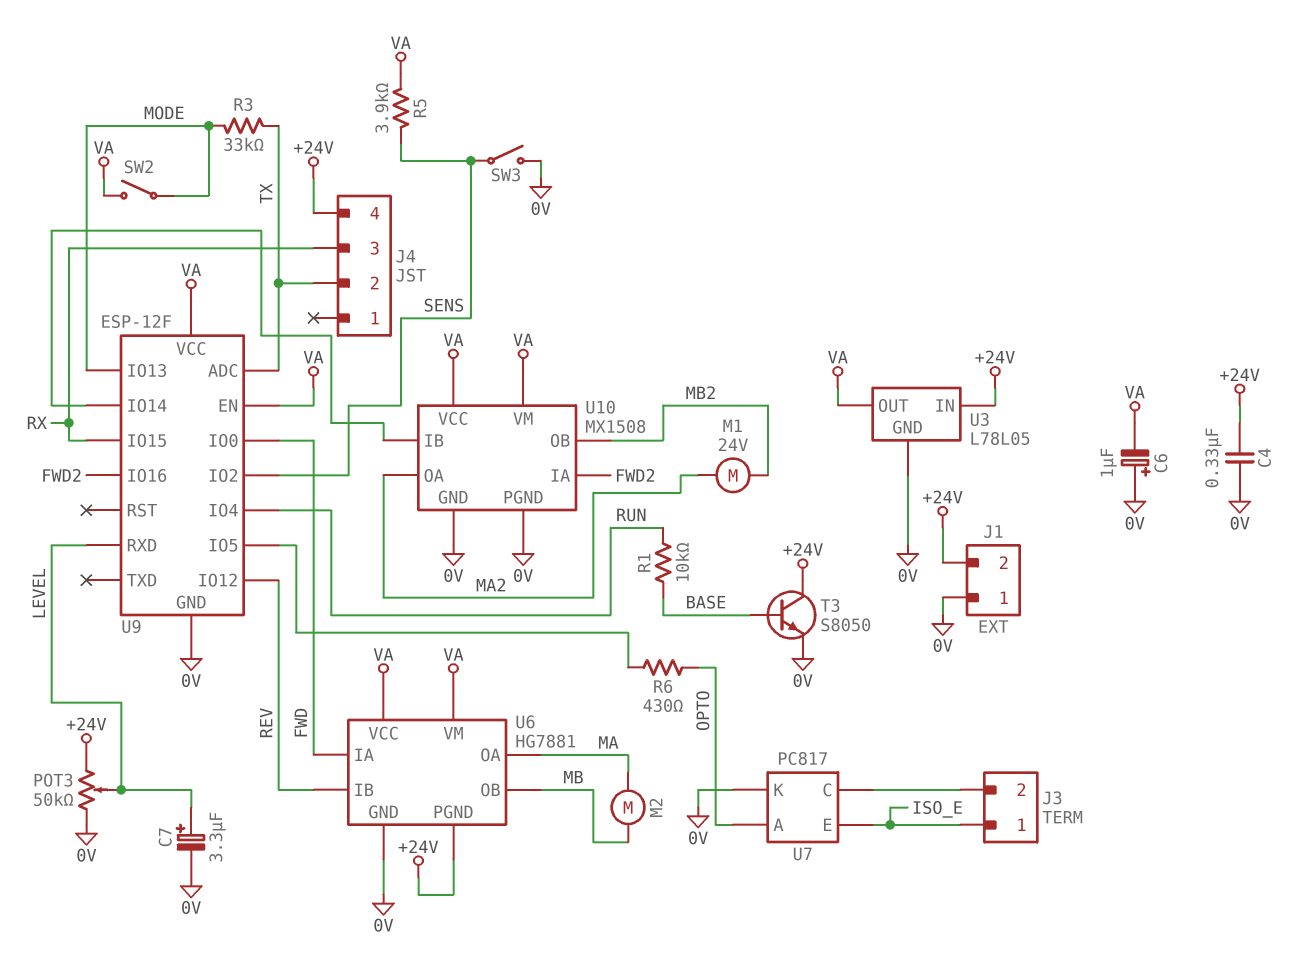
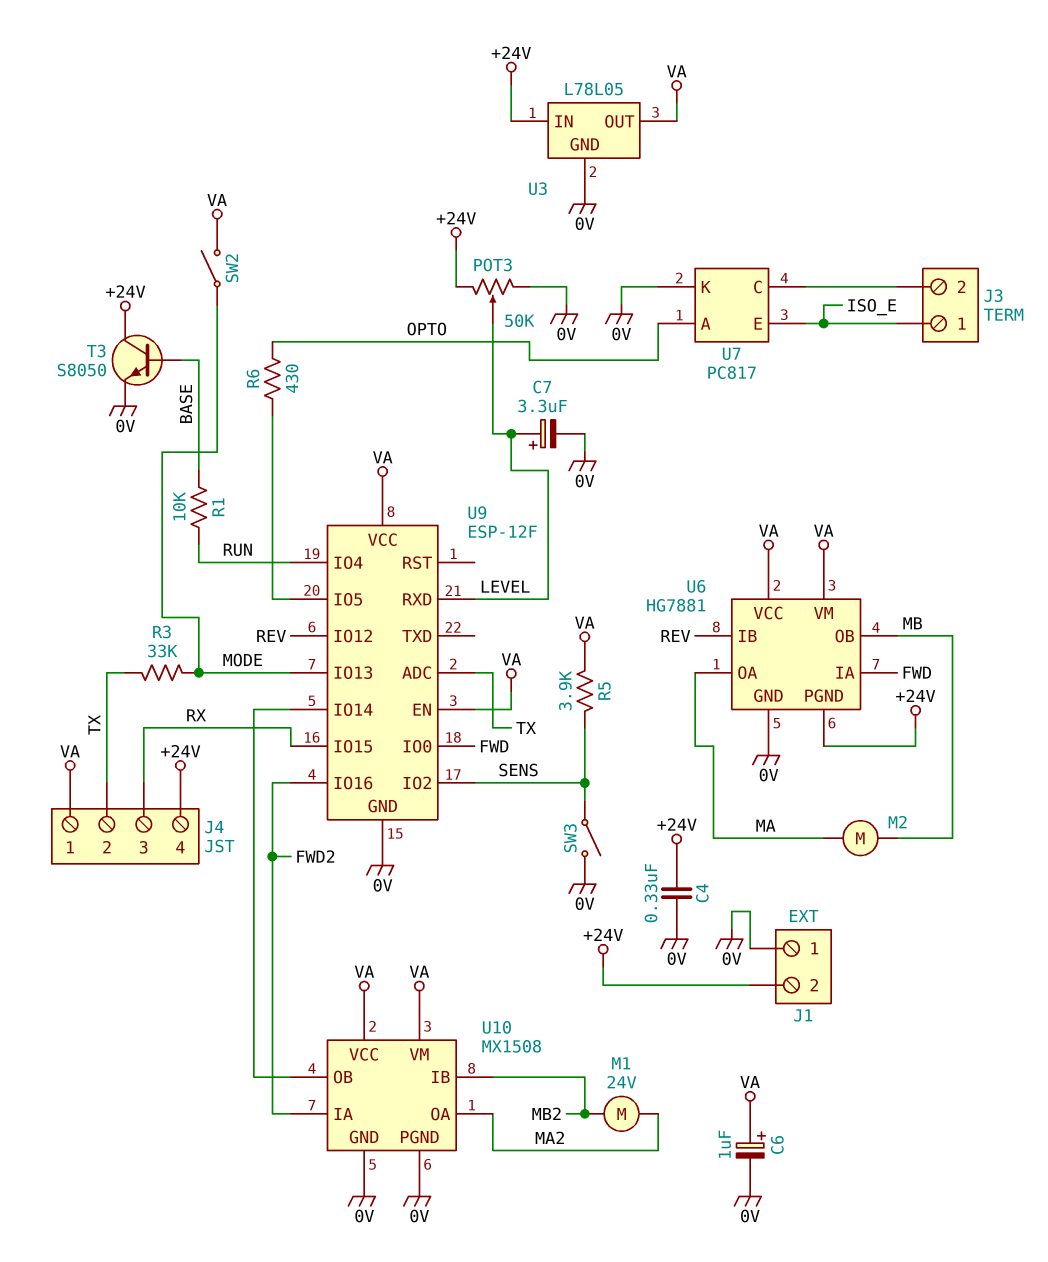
C6: 1uF (plus 0V, minus VA) -> 1uF (plus VA, minus 0V)
J4 pin 1: none -> VA
U10 pin IB: U9/IO14 -> MB2
U10 pin OB: MB2 -> U9/IO14

